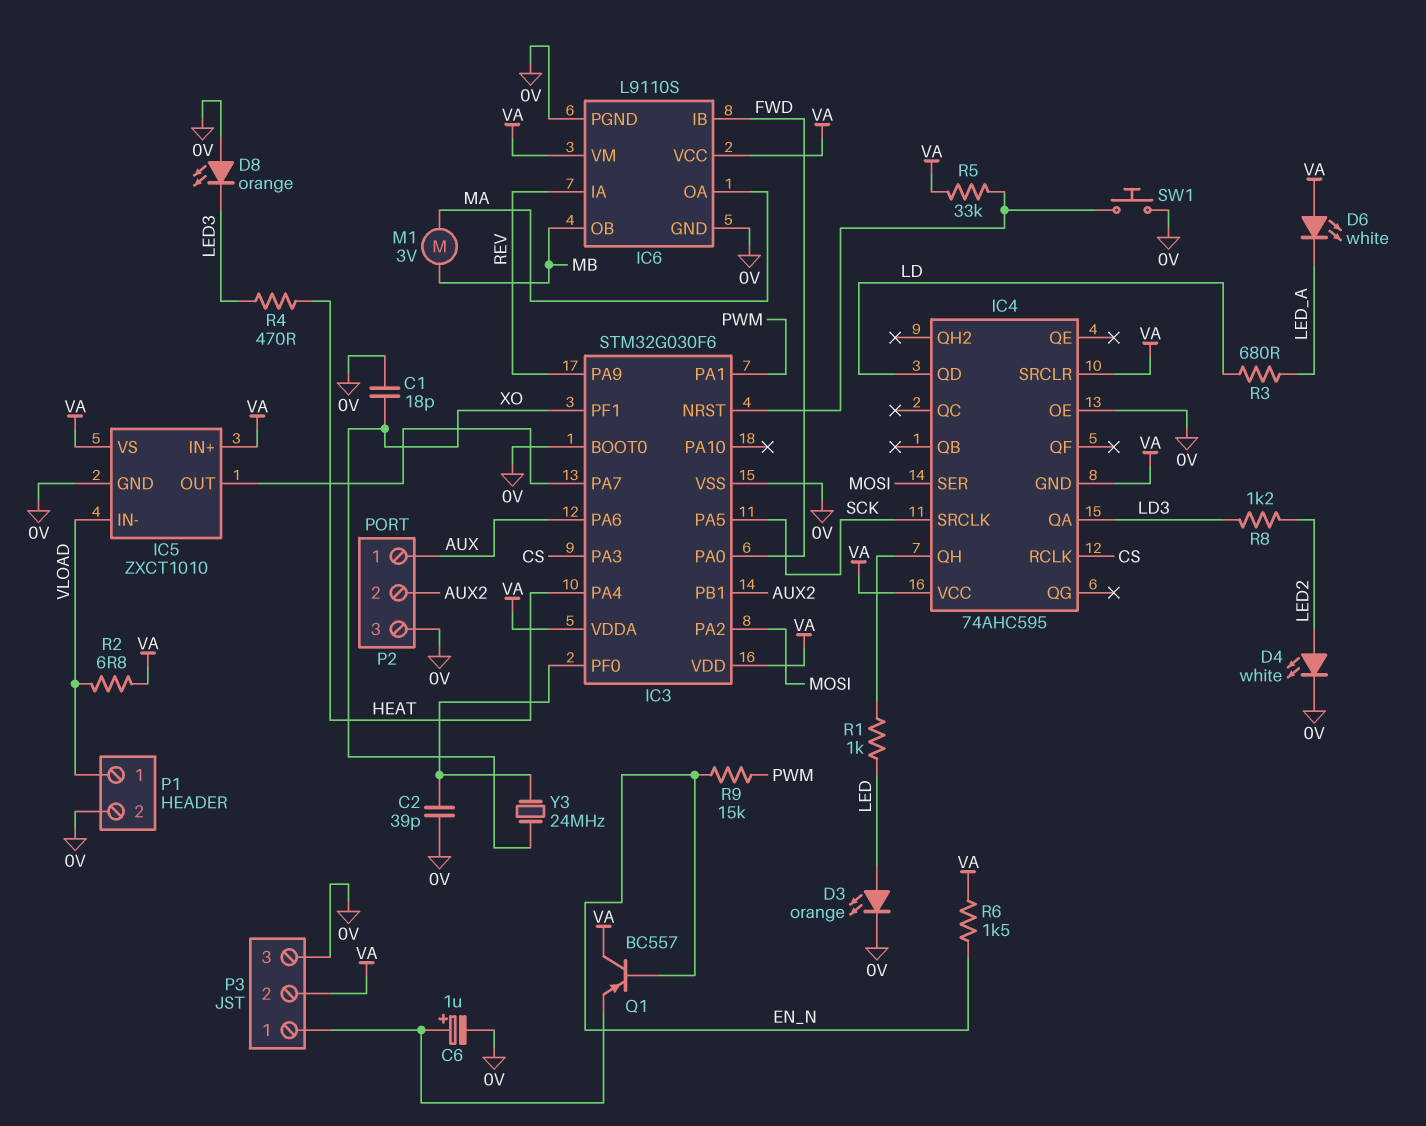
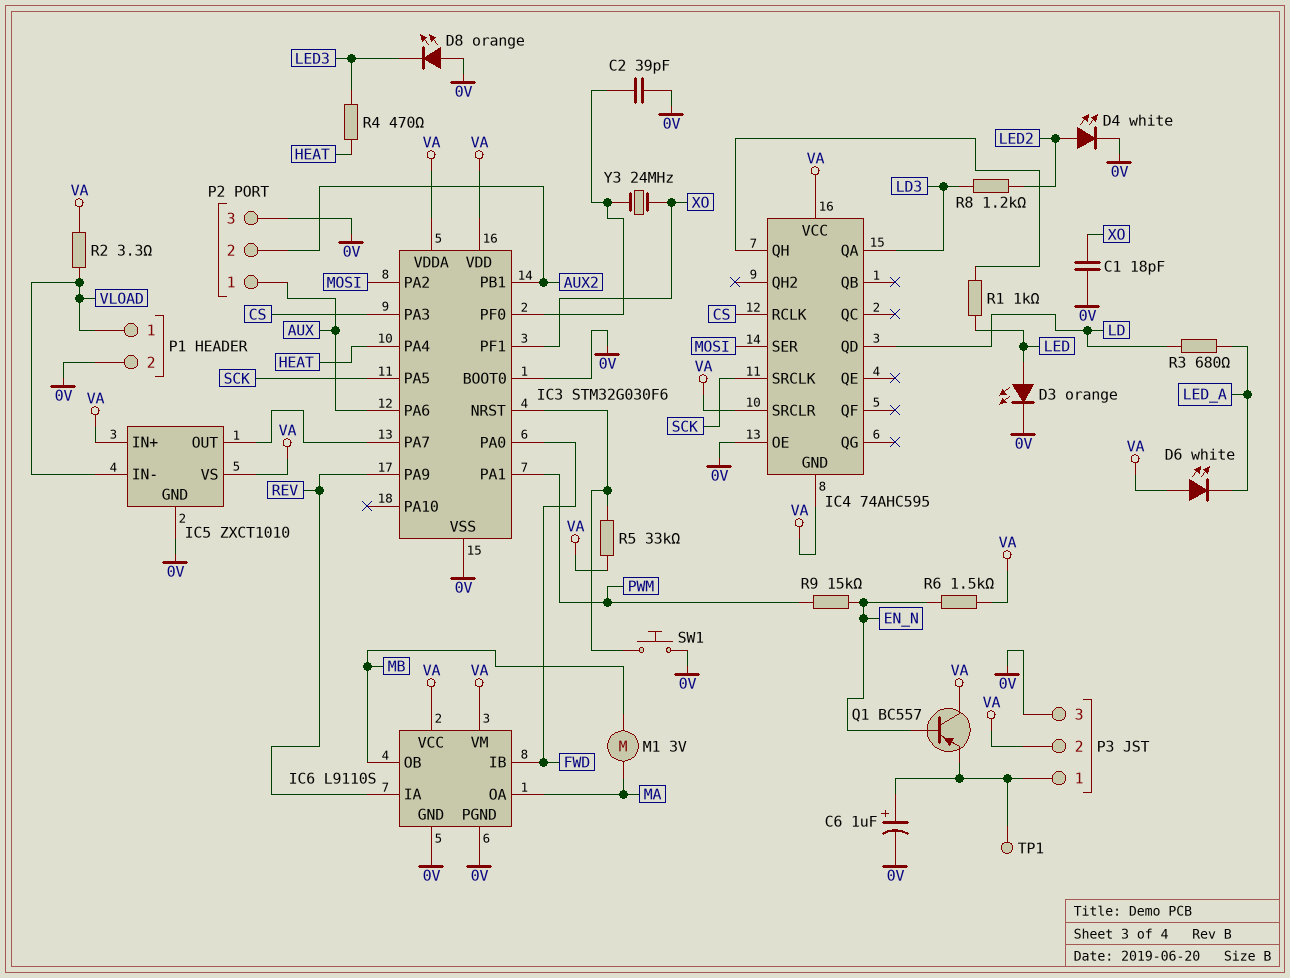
R2: 6.8 (VA, VLOAD) -> 3.3 (VA, VLOAD)
TP1: none -> test point (P3/1)

